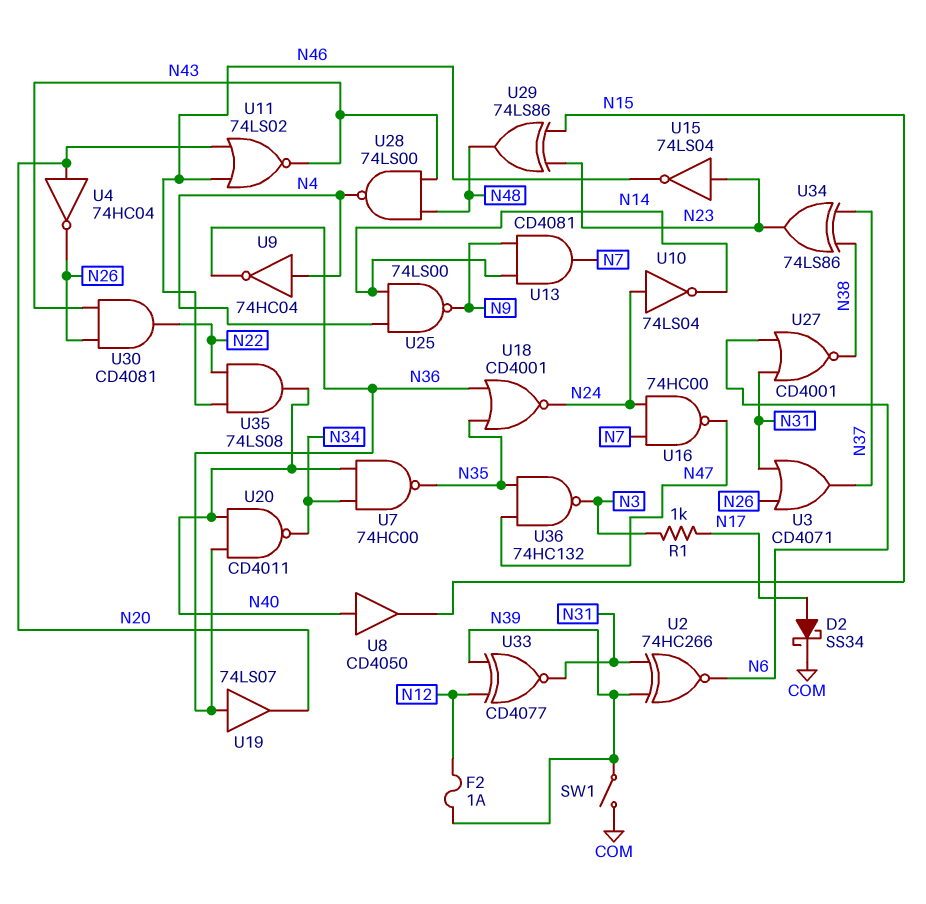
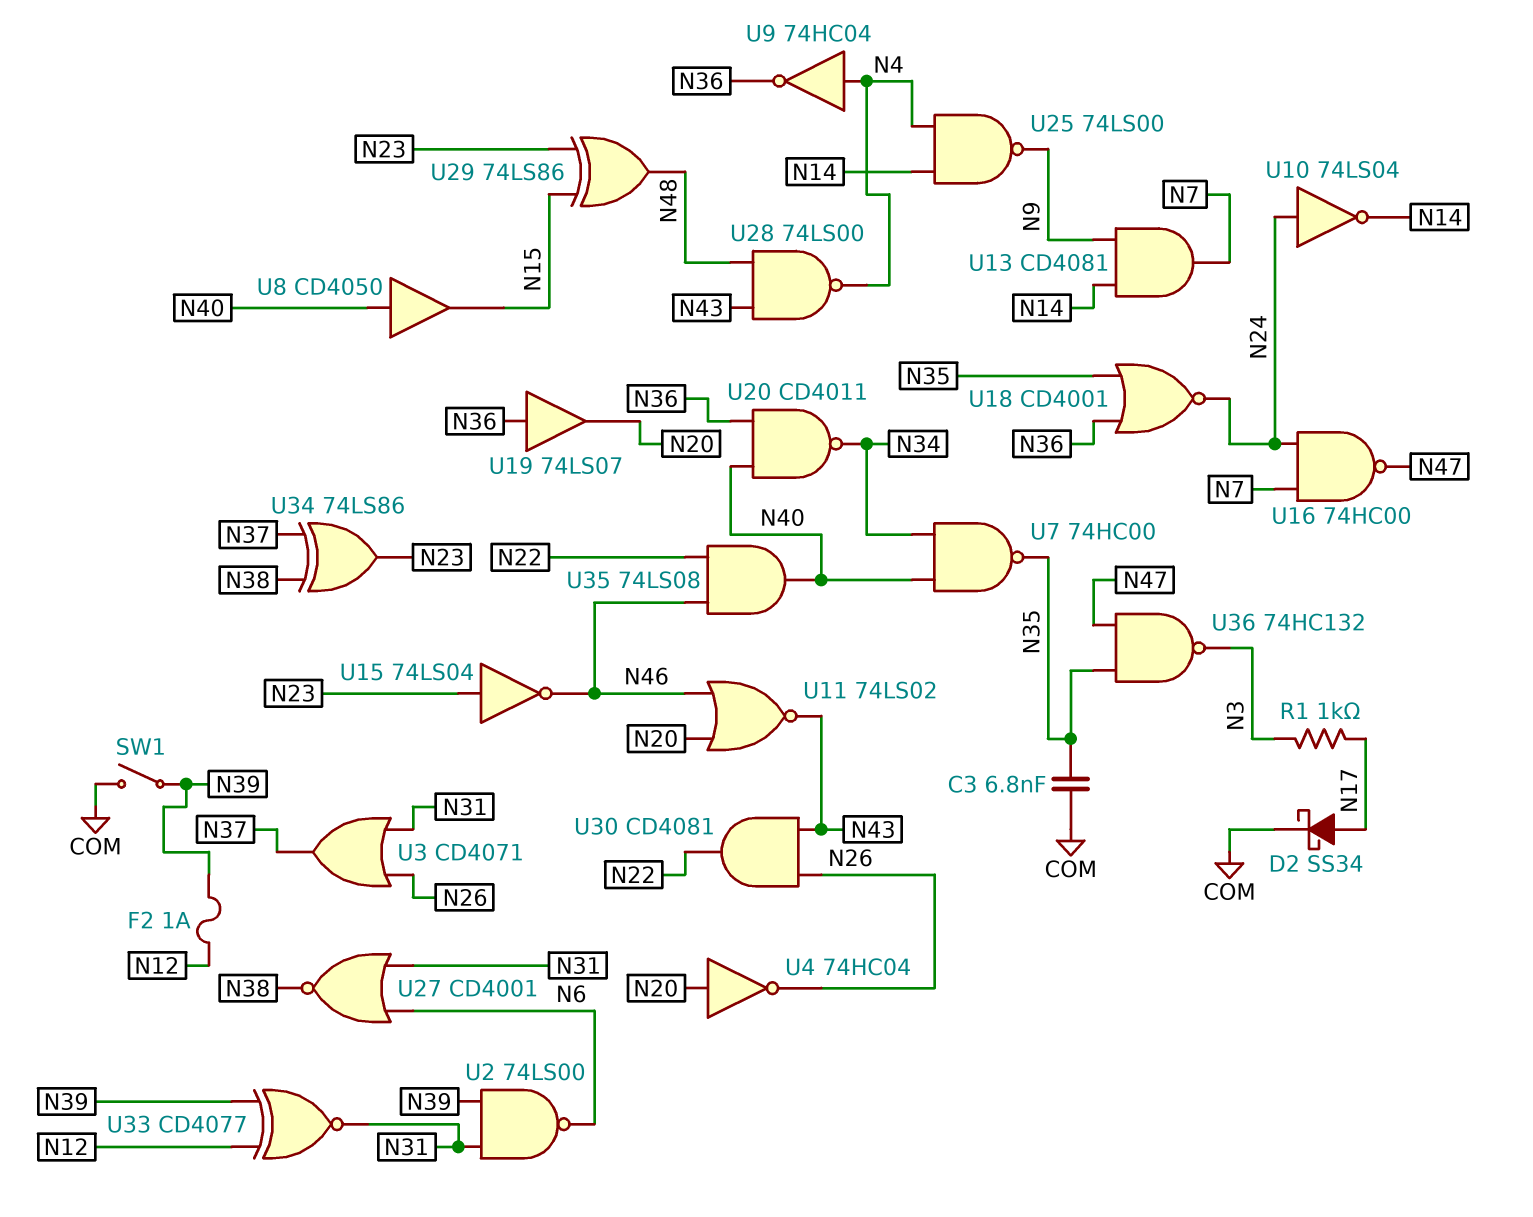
C3: none -> 6.8nF (COM, N35)
U2: XNOR 74HC266 (in N31, in N39, out N6) -> NAND 74LS00 (in N31, in N39, out N6)

